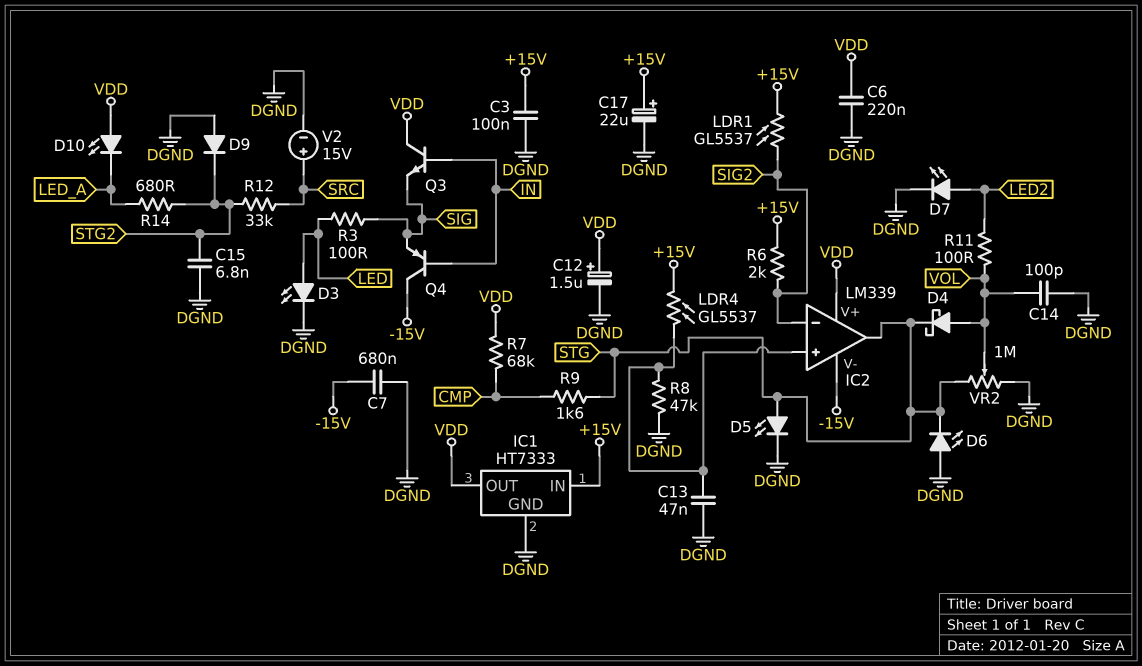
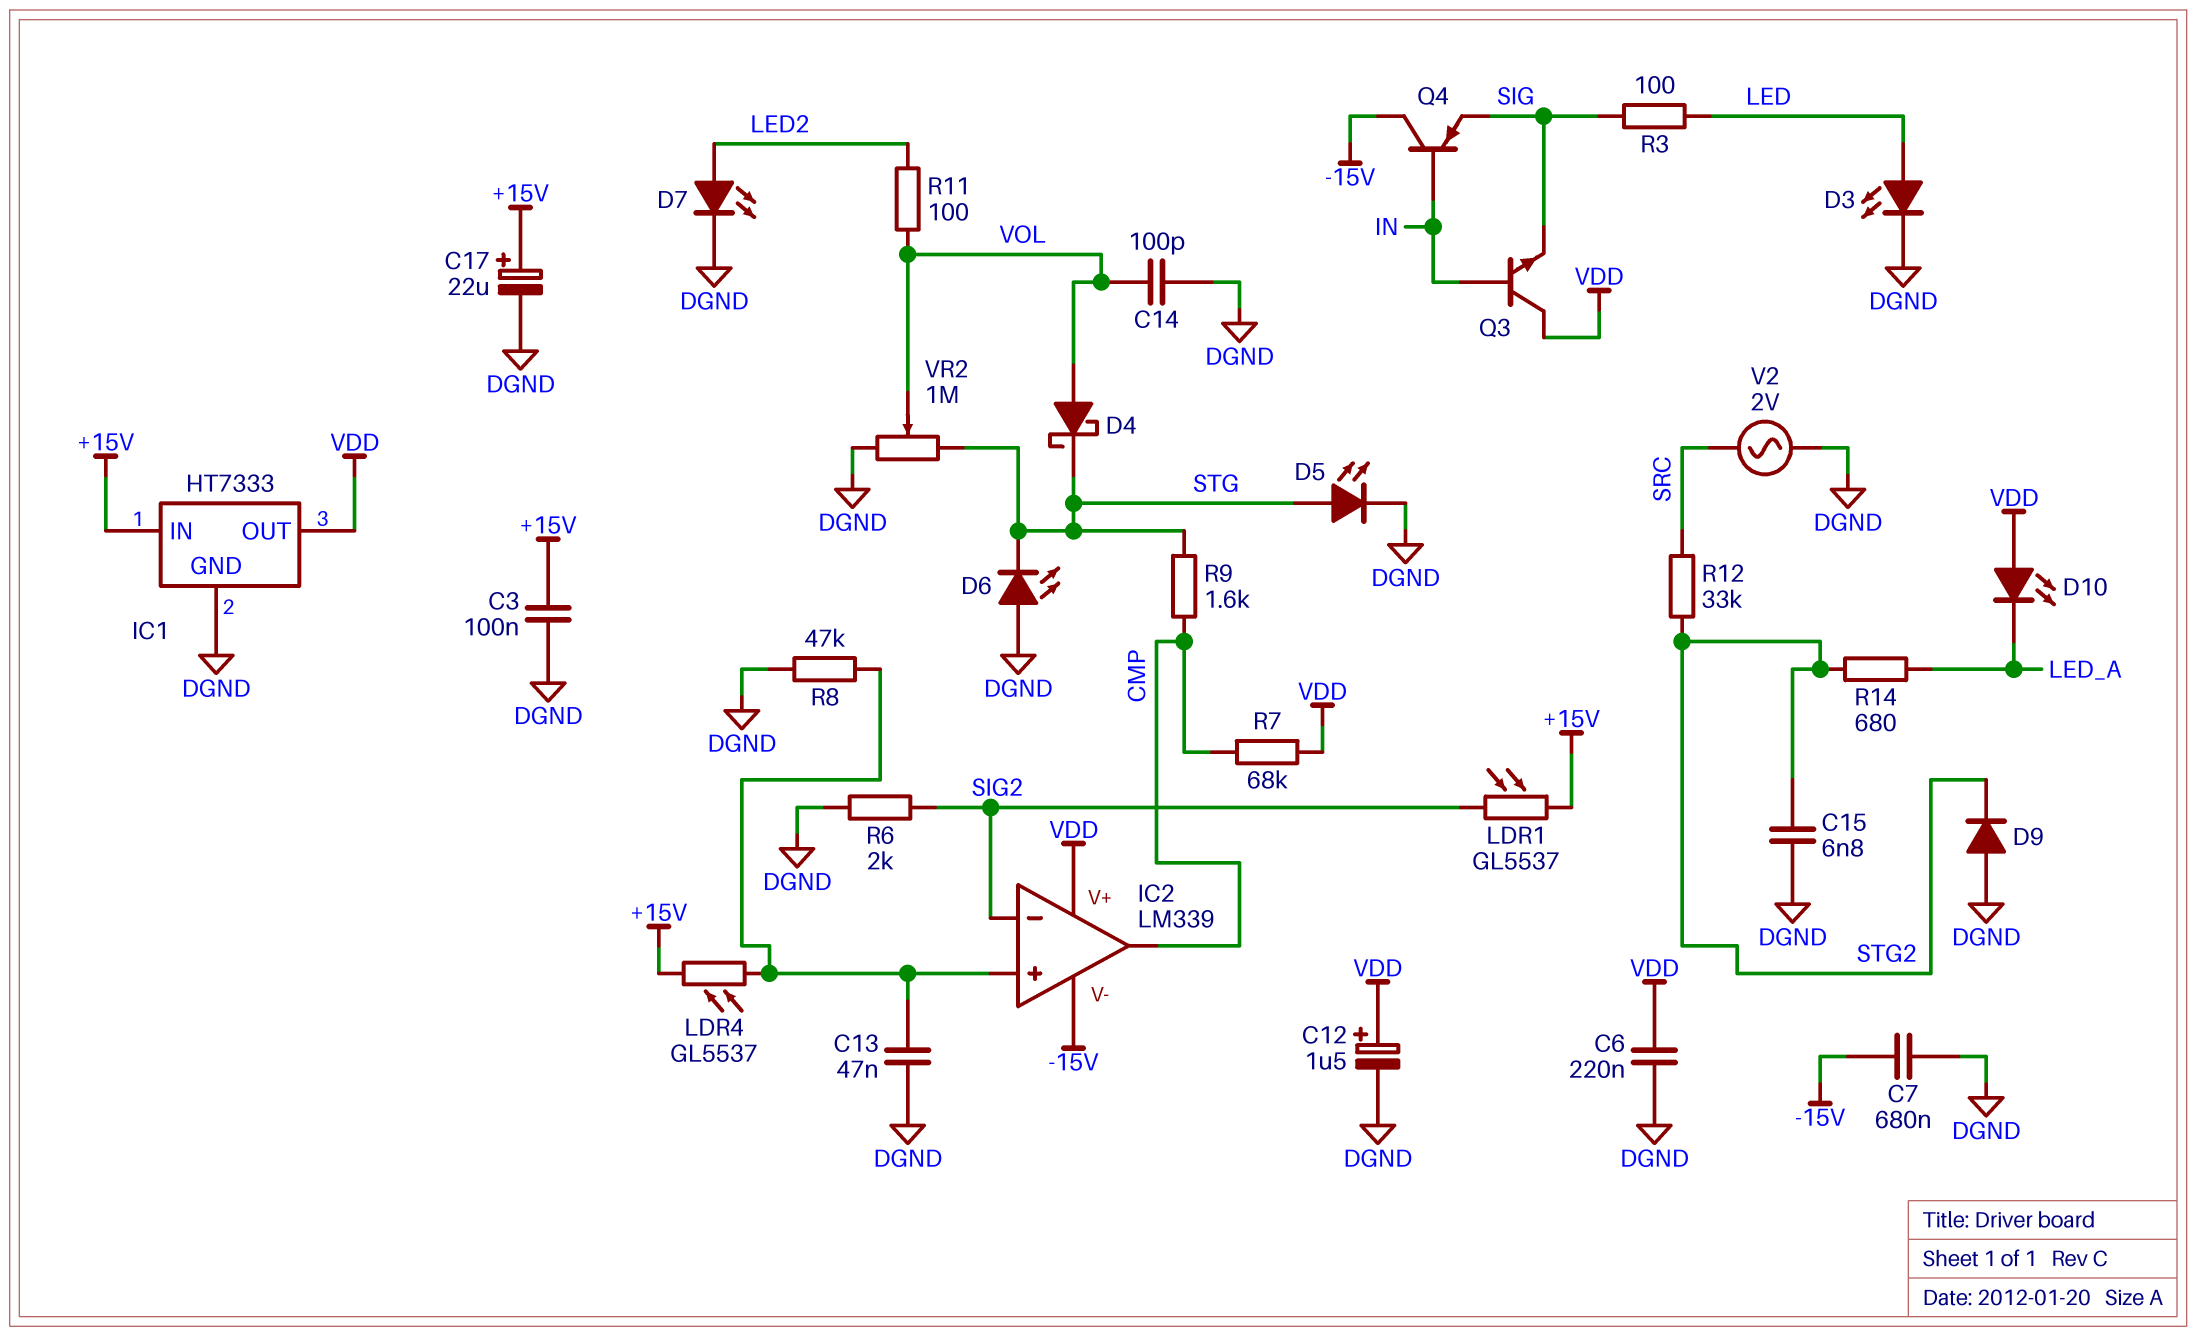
IC2 pin out: STG -> CMP
R6: 2k (+15V, SIG2) -> 2k (DGND, SIG2)
V2: 15V (plus SRC, minus DGND) -> AC 2V (DGND, SRC)

